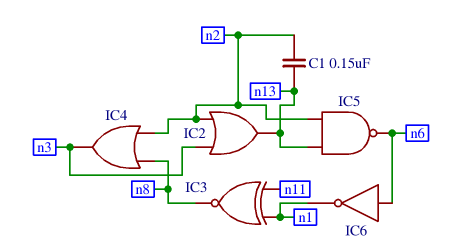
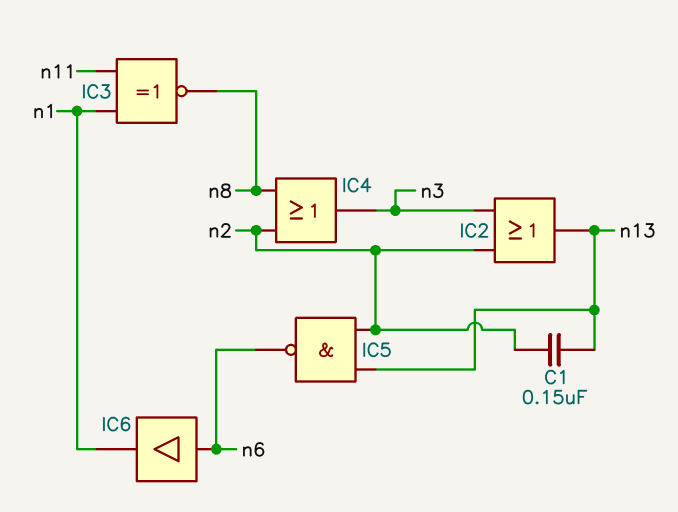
IC6: NOT (in n6, out n1) -> buffer (in n6, out n1)

